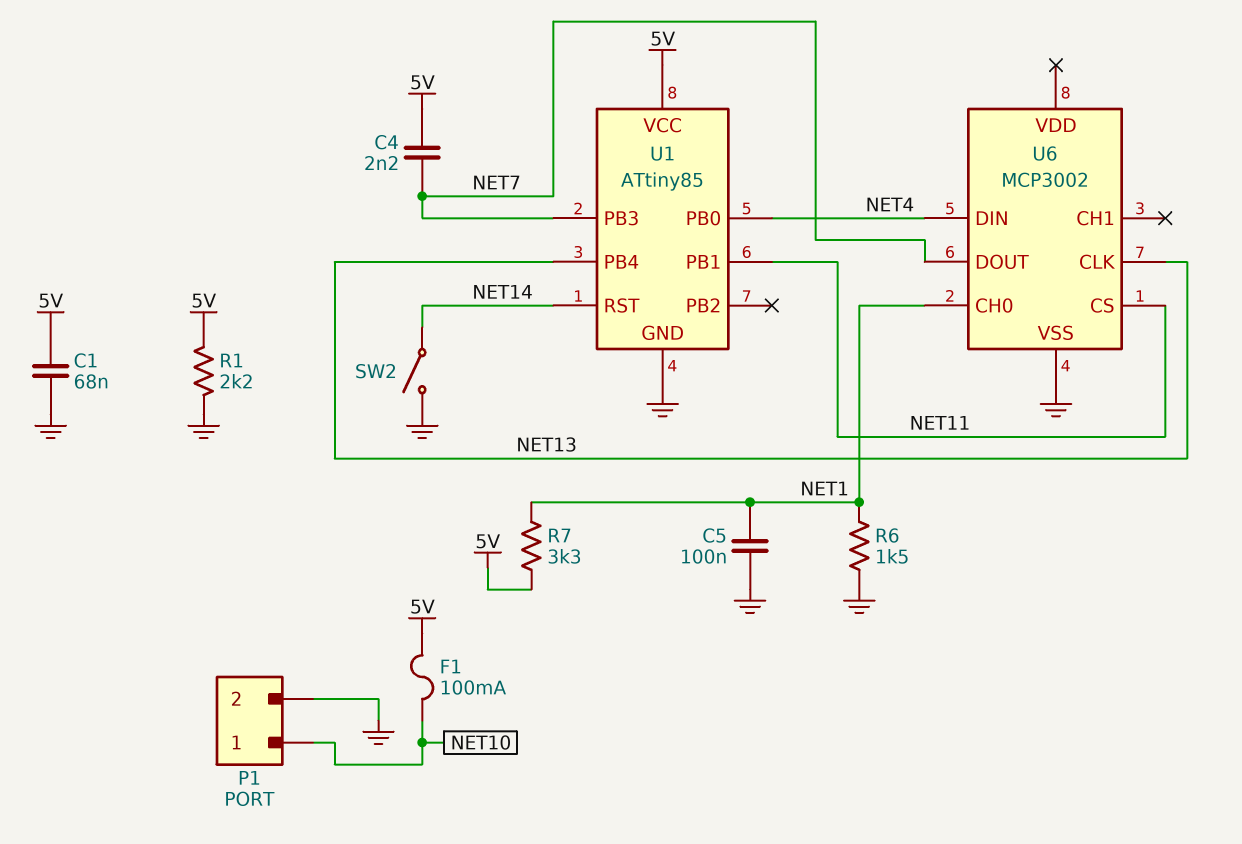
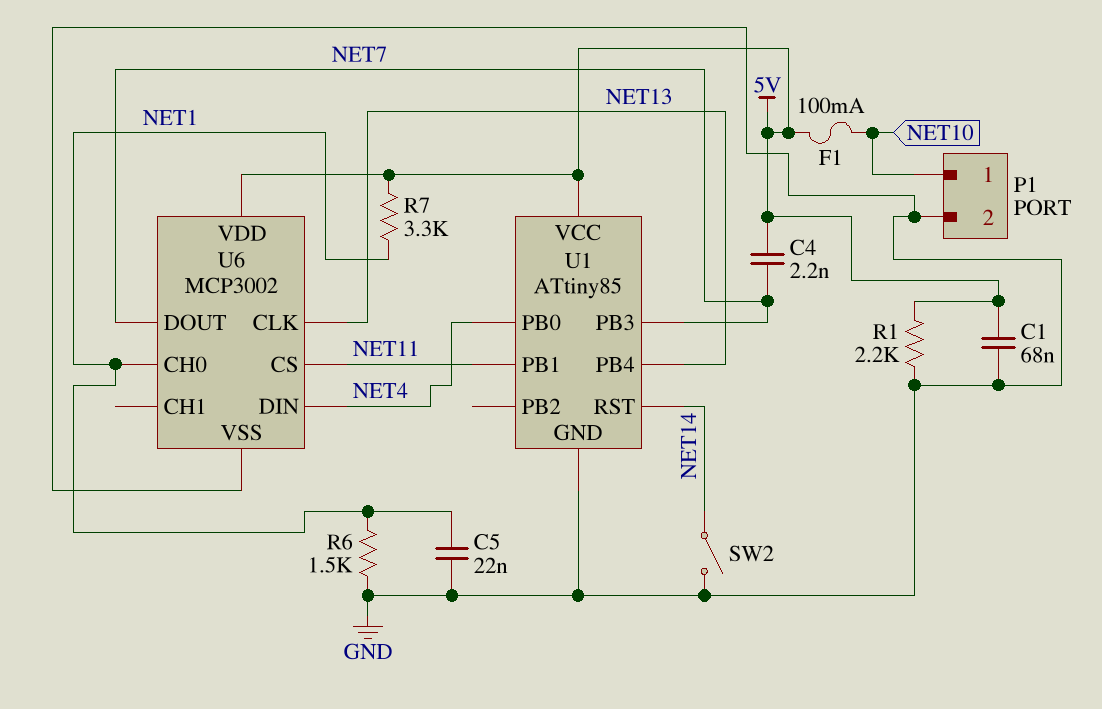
C5: 100nF (GND, NET1) -> 22nF (GND, NET1)
U6 pin VDD: none -> 5V

